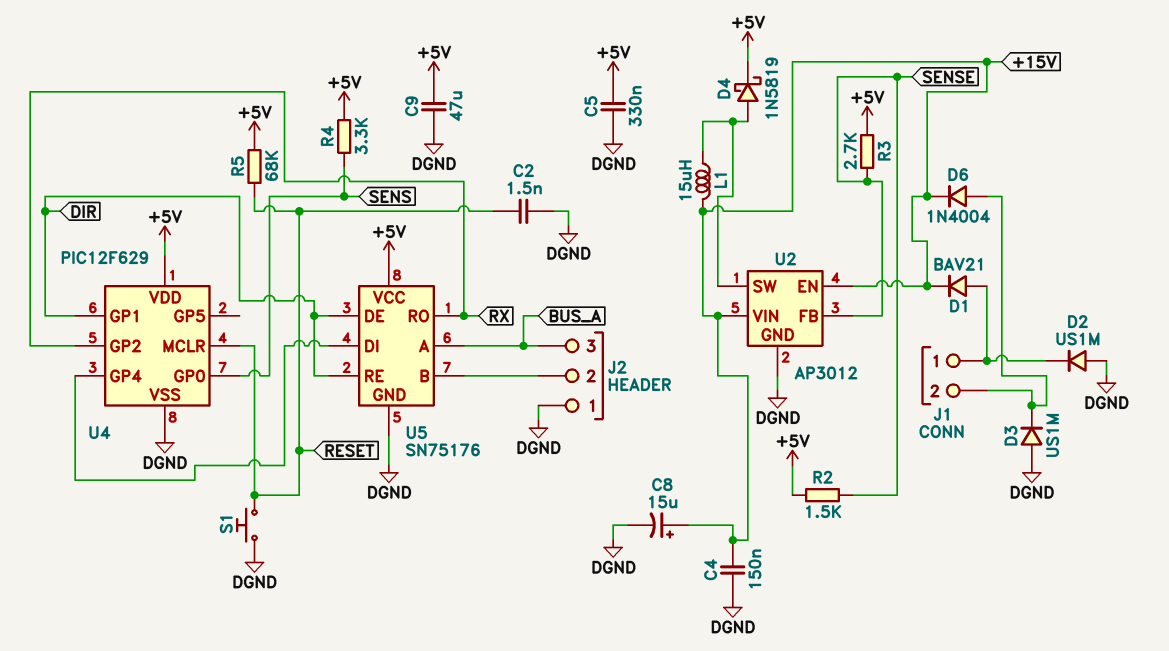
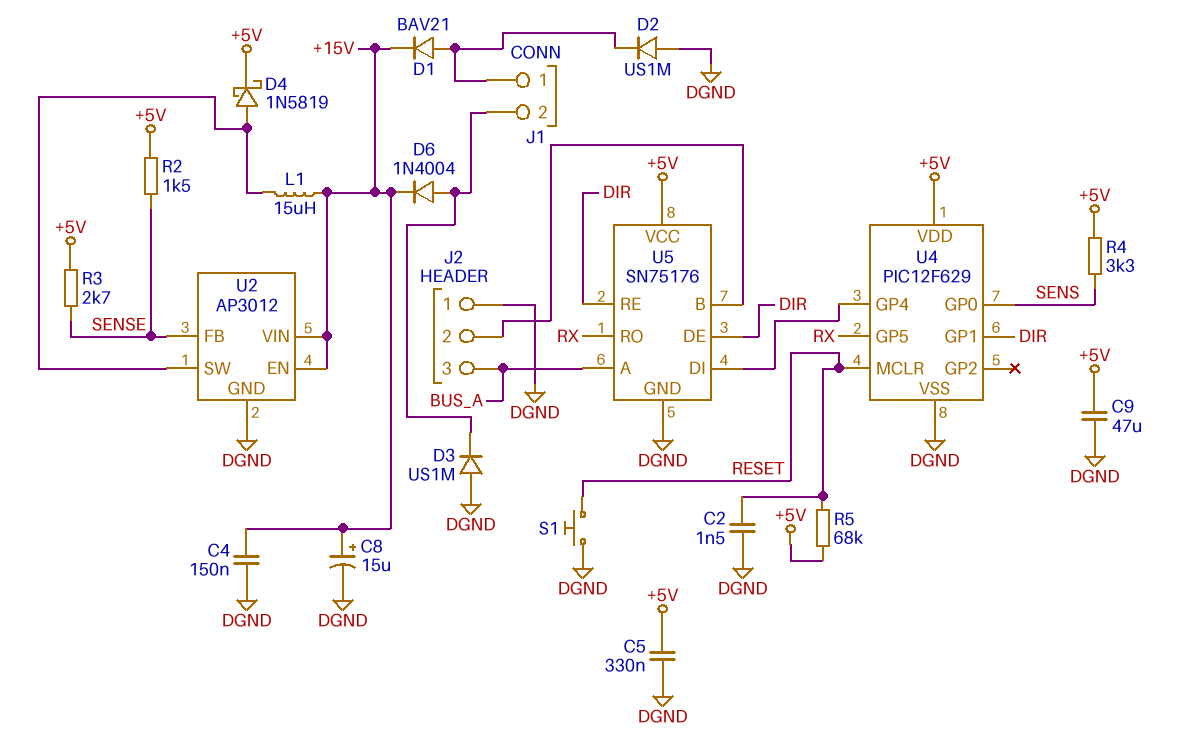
U4 pin GP2: RX -> none
U4 pin GP5: none -> RX

